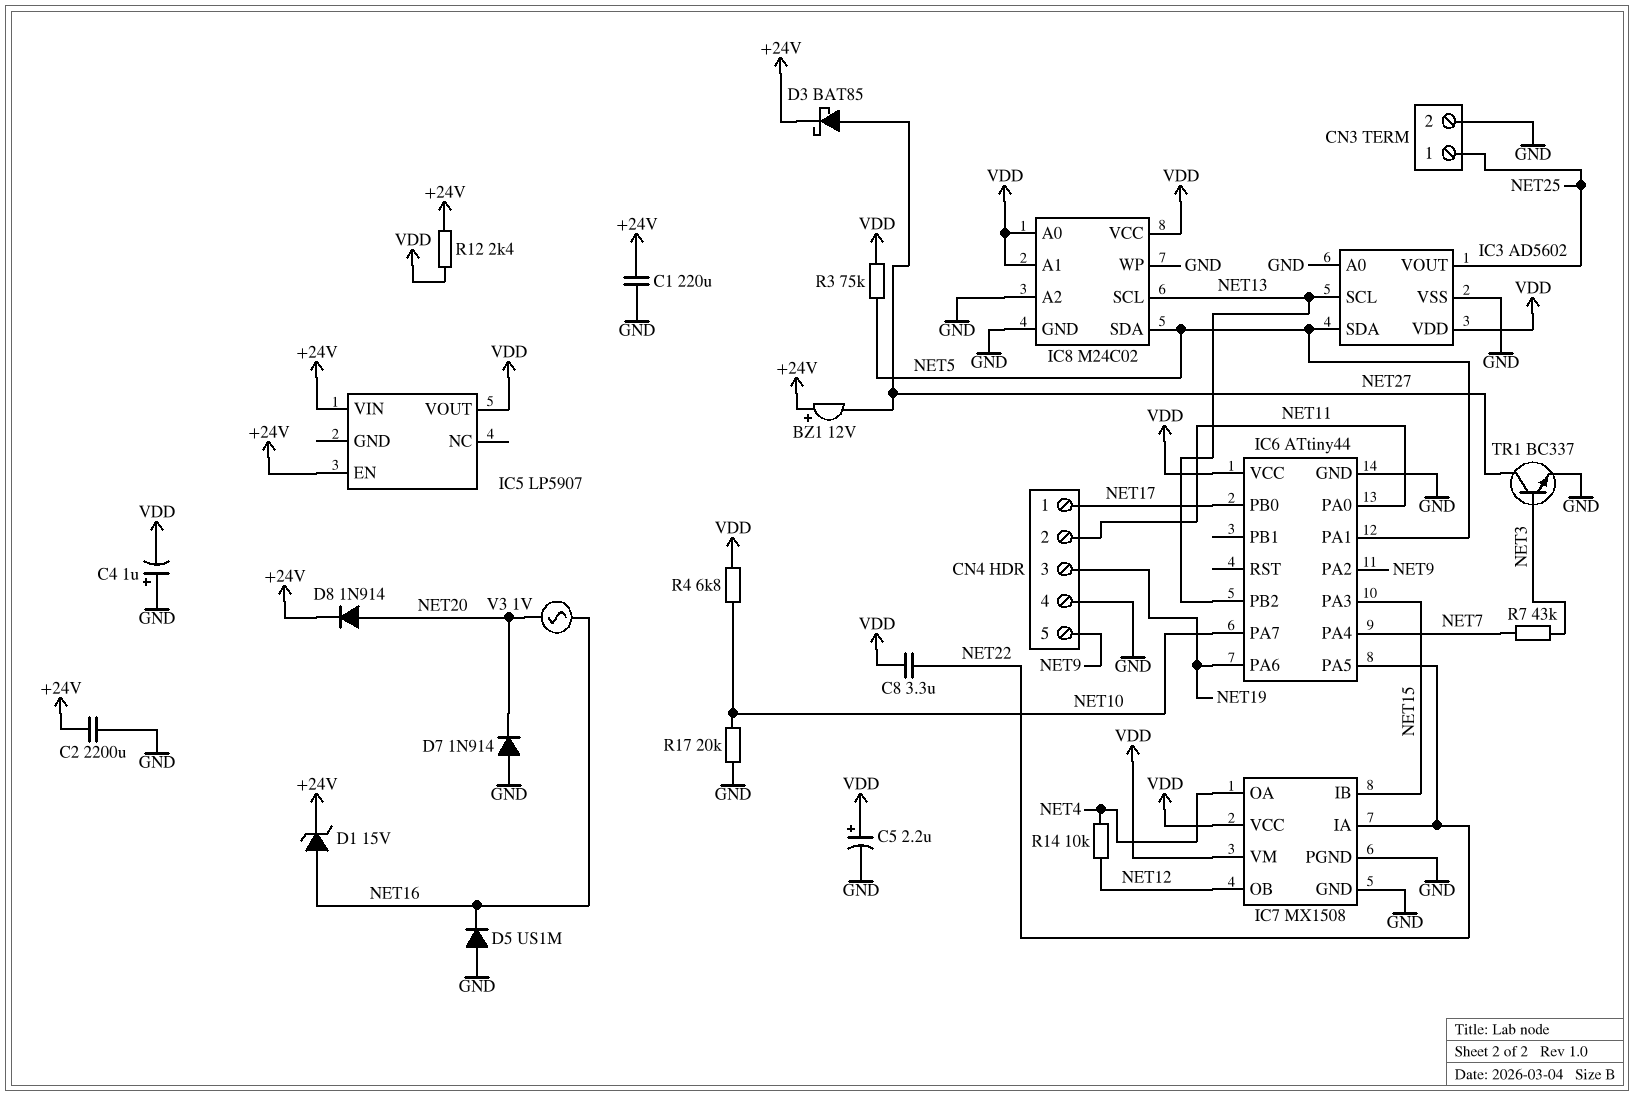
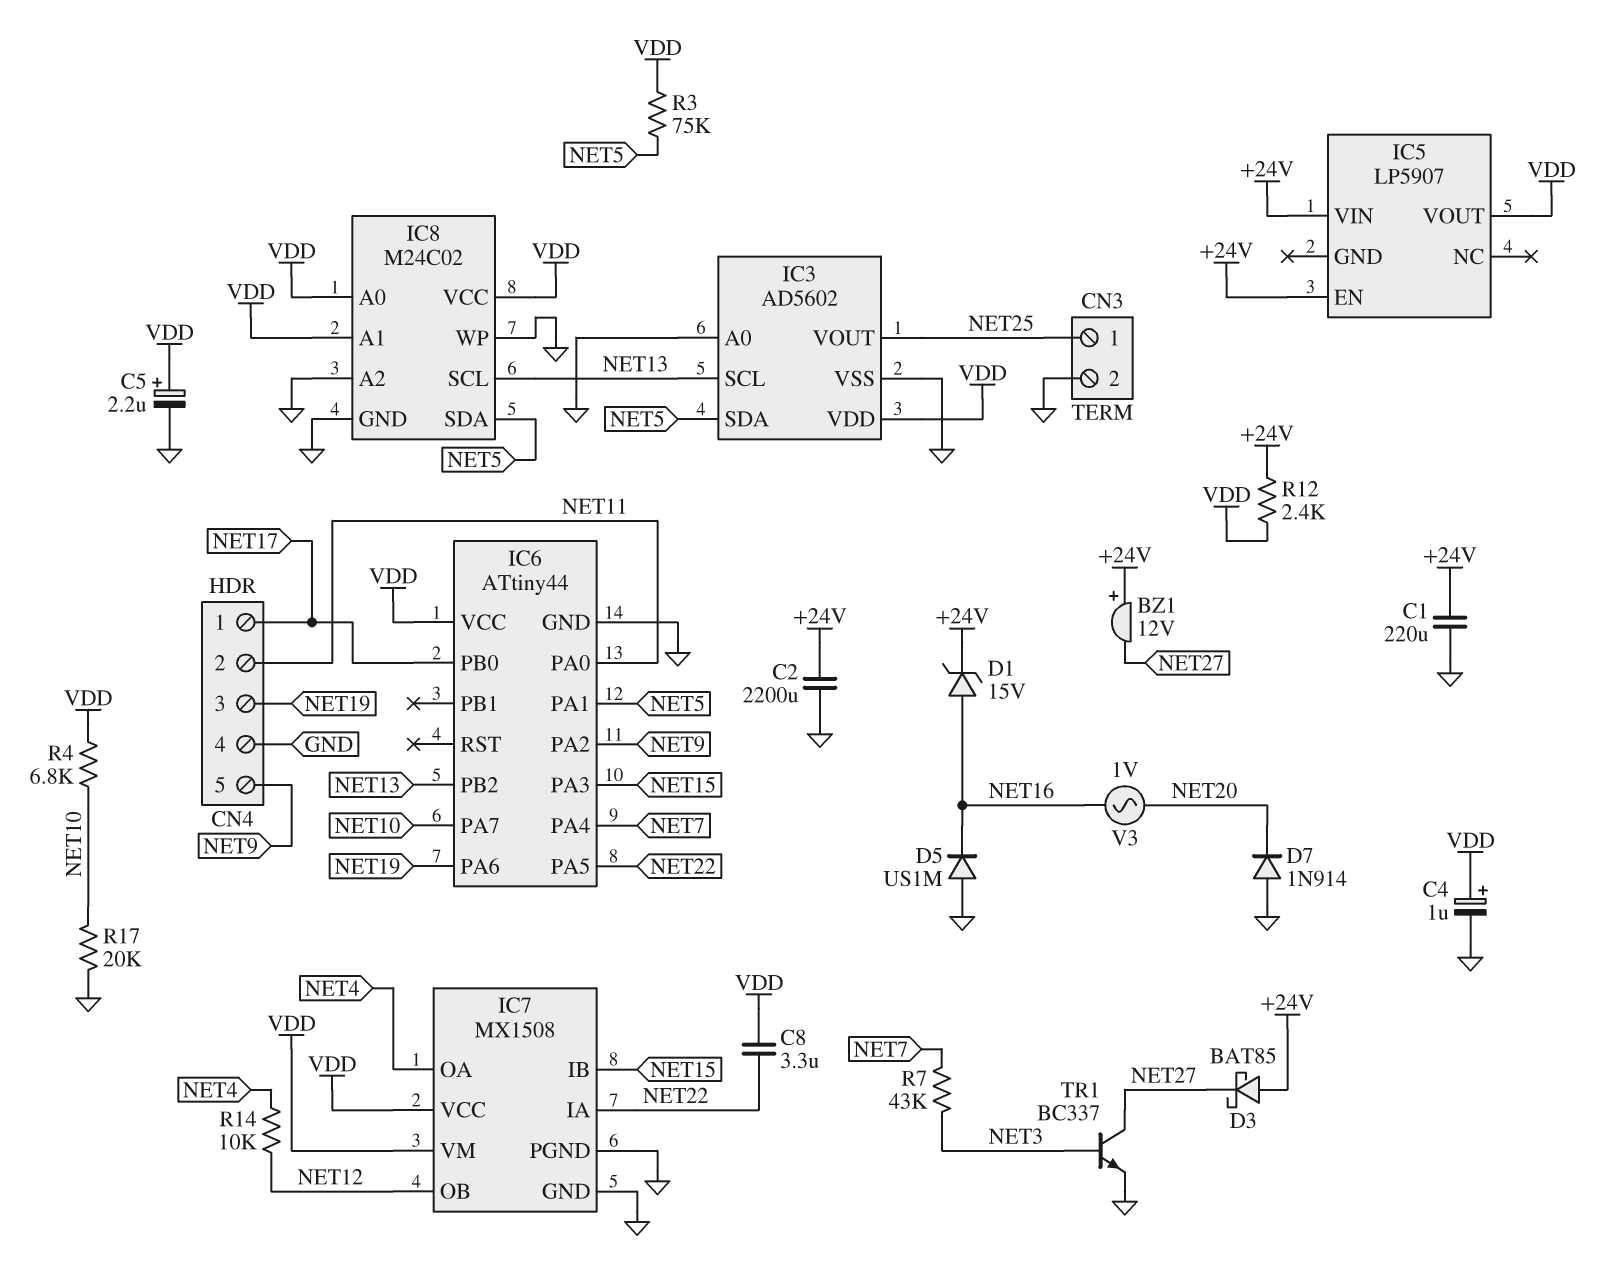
C4: 1uF (plus GND, minus VDD) -> 1uF (plus VDD, minus GND)
D3: schottky BAT85 (A NET27, K +24V) -> schottky BAT85 (A +24V, K NET27)
D8: diode 1N914 (A NET20, K +24V) -> none

